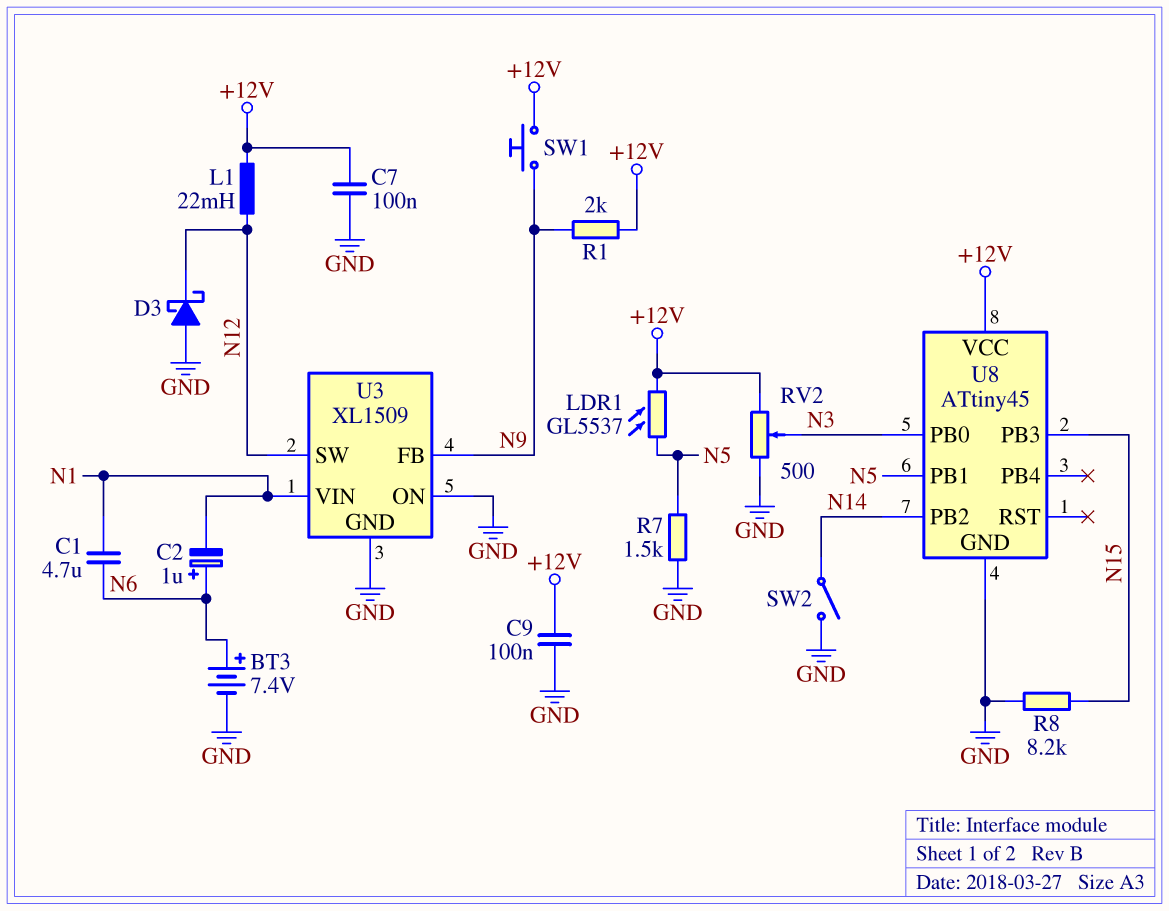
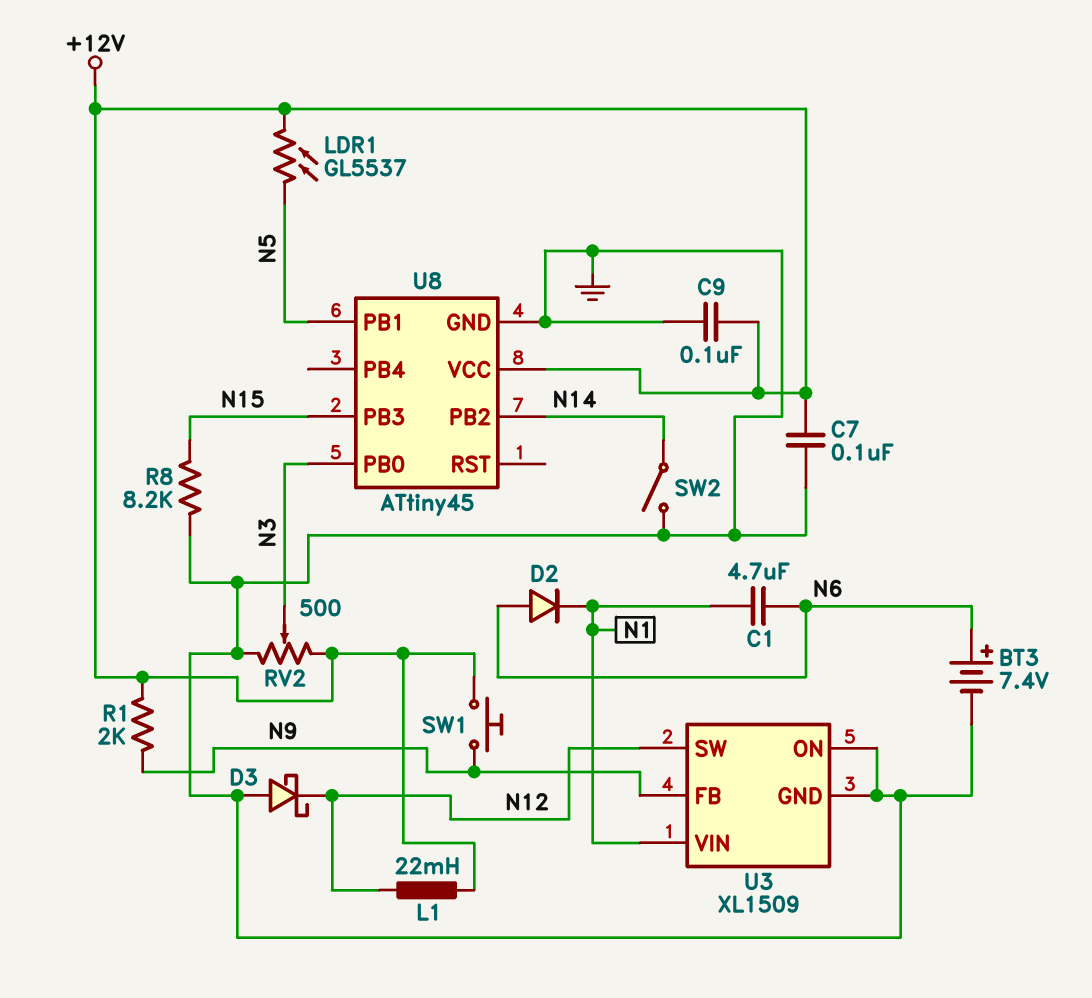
C2: 1uF (plus N6, minus N1) -> none
D2: none -> diode (A N6, K N1)
R7: 1.5k (GND, N5) -> none

